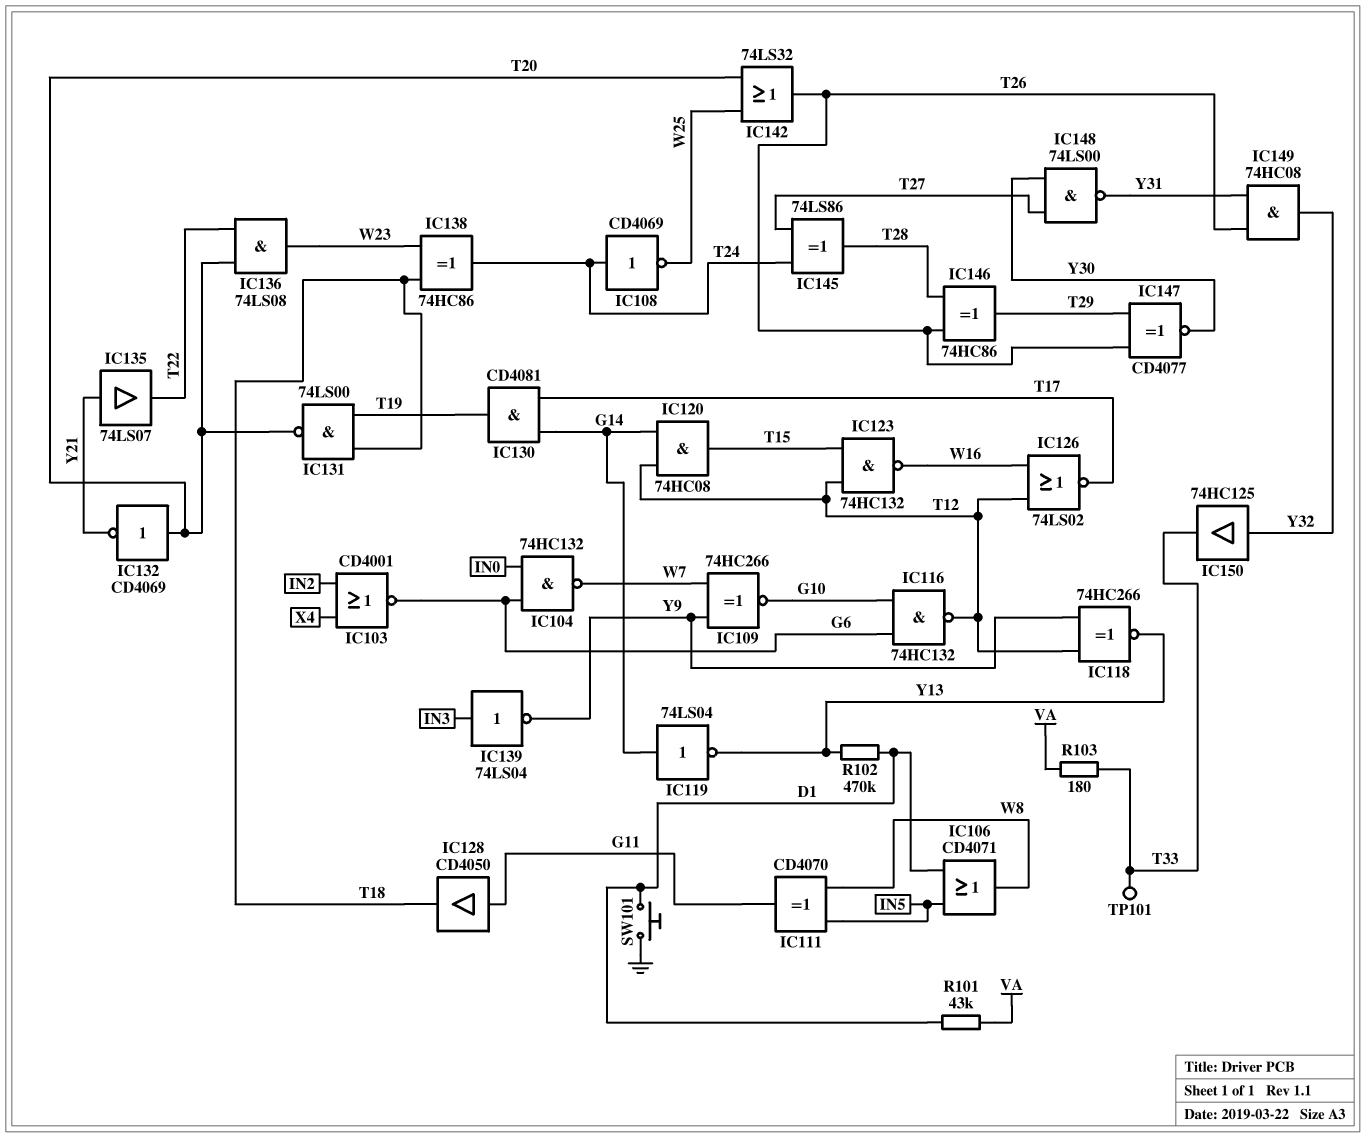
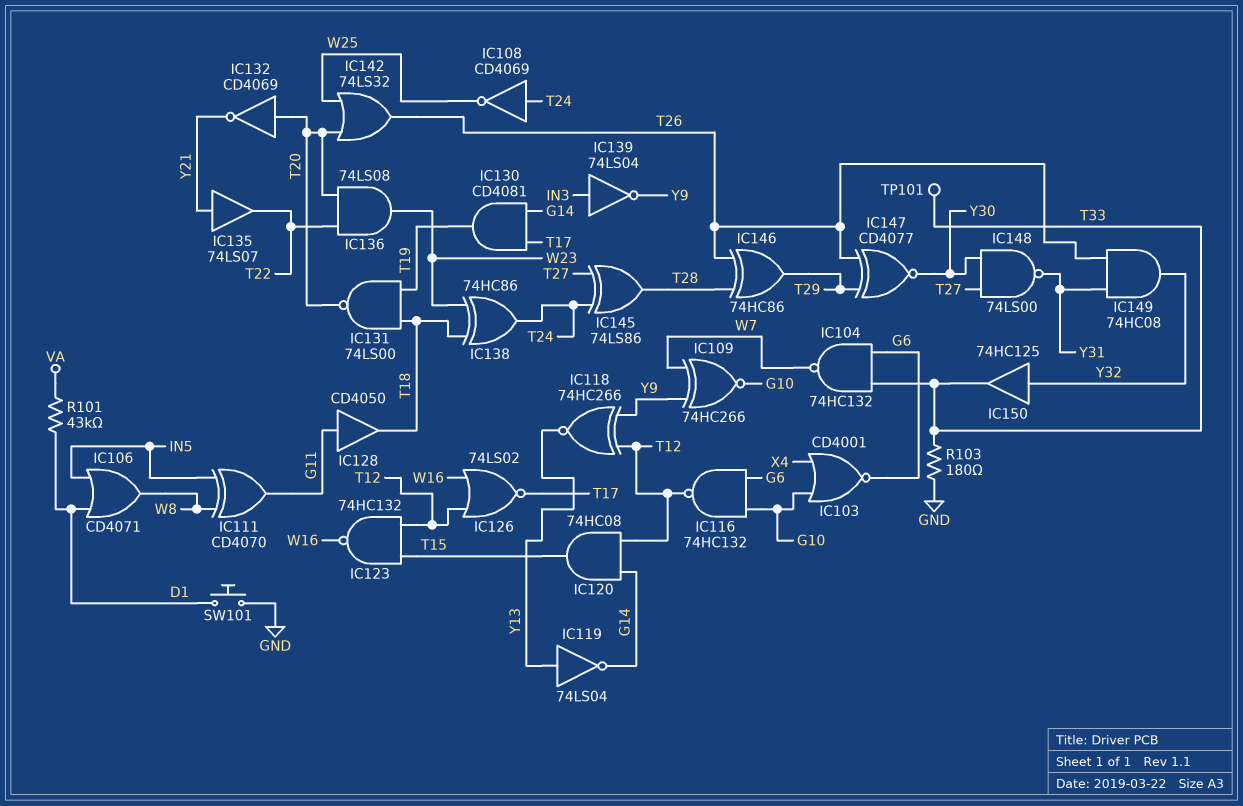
IC103: NOR CD4001 (in IN2, in X4, out G6) -> NOR CD4001 (in G10, in X4, out G6)
IC104: NAND 74HC132 (in G6, in IN0, out W7) -> NAND 74HC132 (in G6, in T33, out W7)
IC119: NOT 74LS04 (in G14, out Y13) -> NOT 74LS04 (in Y13, out G14)
R102: 470k (D1, Y13) -> none
R103: 180 (T33, VA) -> 180 (GND, T33)

